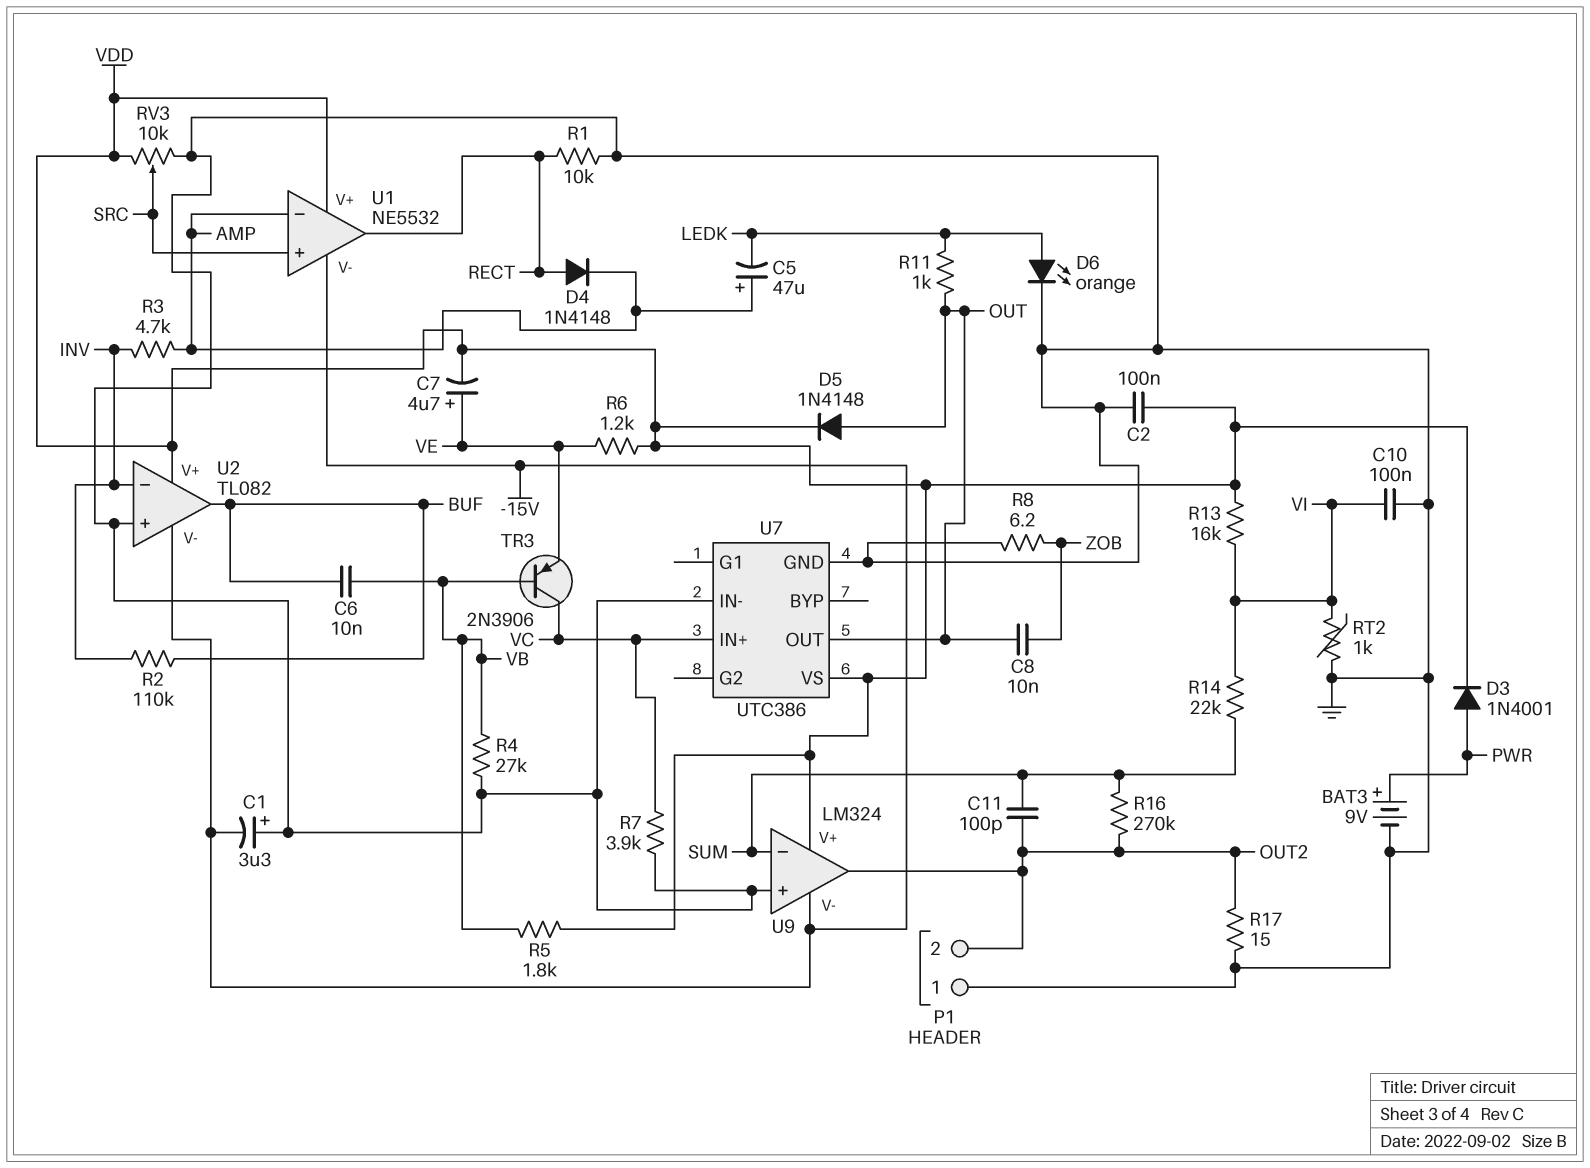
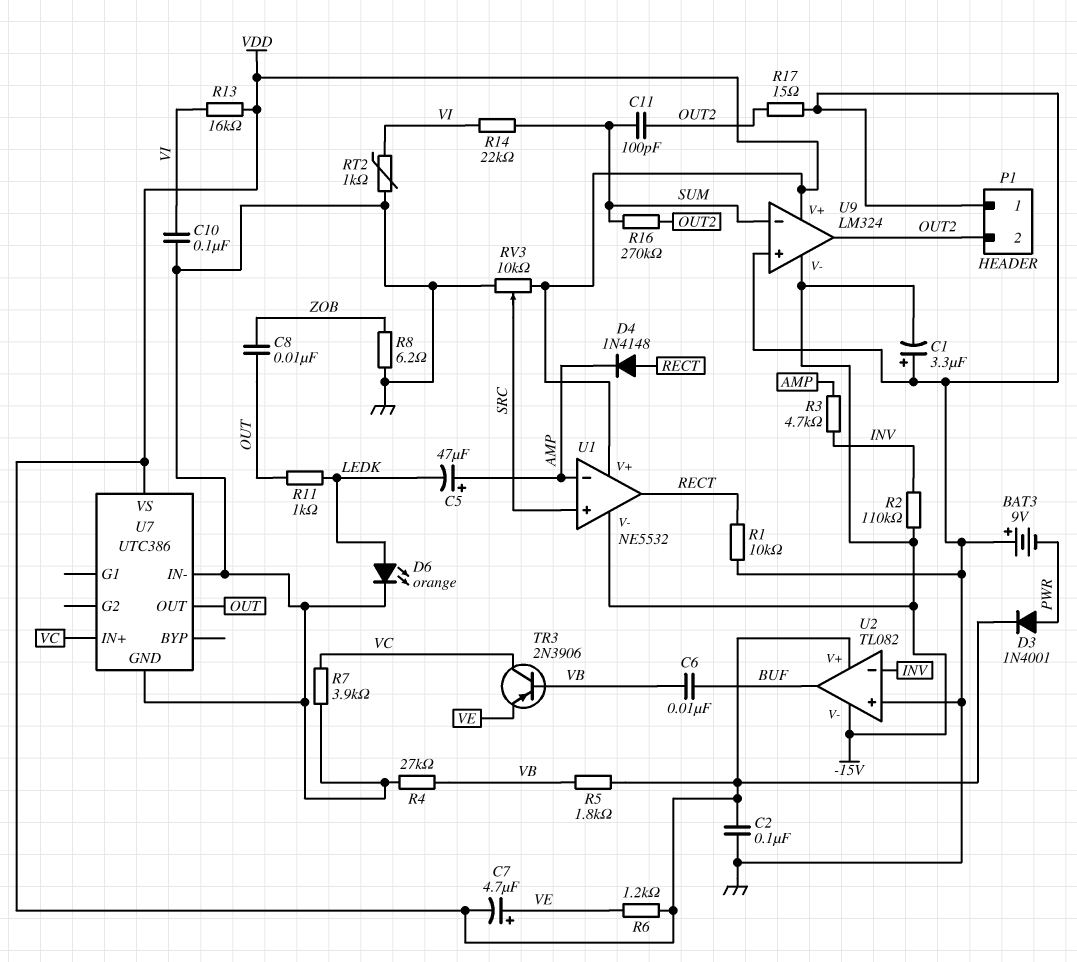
BAT3: 9V (plus PWR, minus GND) -> 9V (plus GND, minus PWR)
D5: diode 1N4148 (A OUT, K VDD) -> none
R2: 110k (BUF, INV) -> 110k (-15V, INV)

